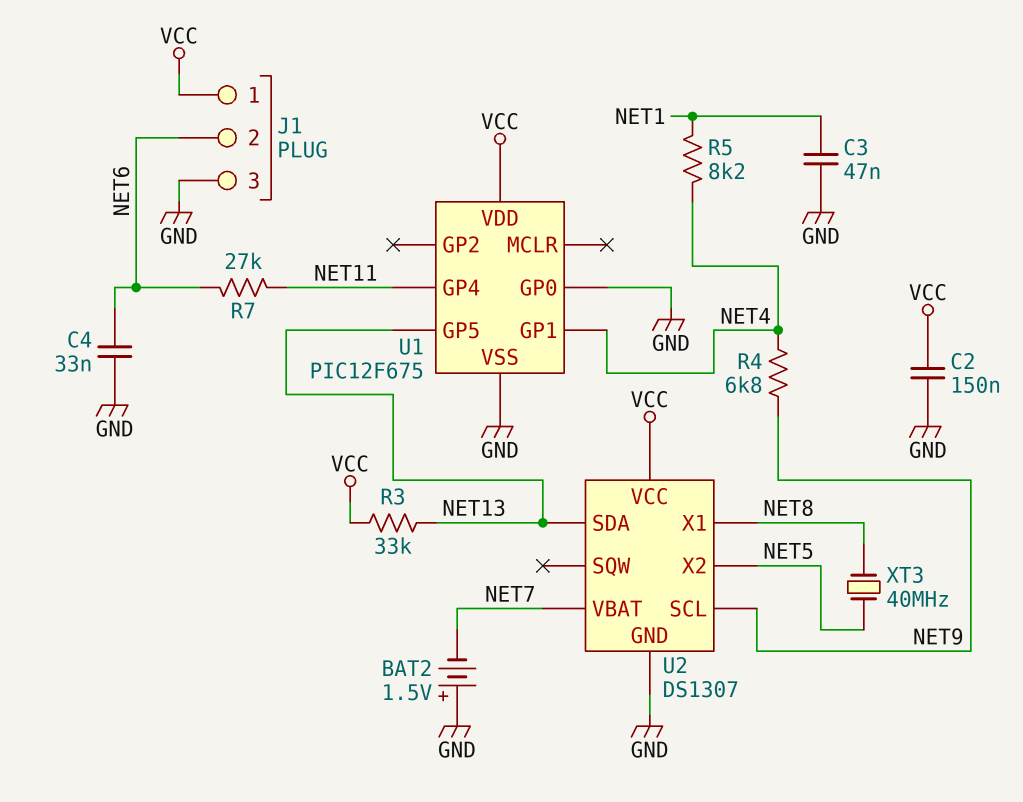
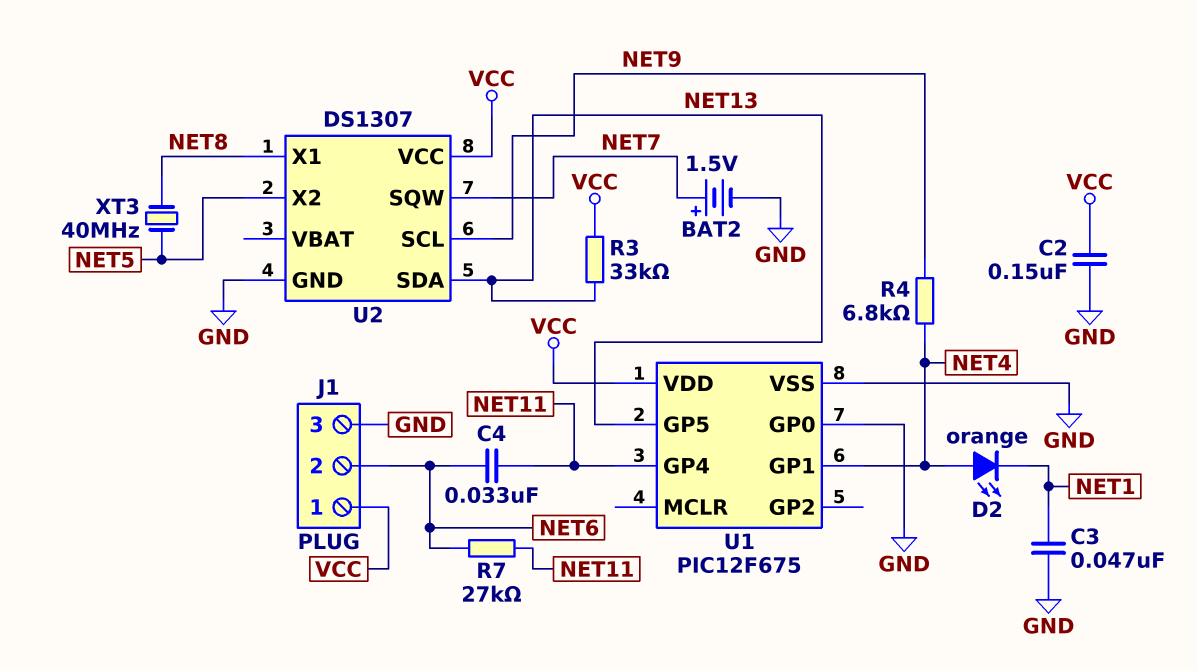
BAT2: 1.5V (plus GND, minus NET7) -> 1.5V (plus NET7, minus GND)
C4: 33nF (GND, NET6) -> 33nF (NET6, NET11)
D2: none -> LED orange (A NET4, K NET1)
R5: 8.2k (NET1, NET4) -> none
U2 pin SQW: none -> NET7
U2 pin VBAT: NET7 -> none

